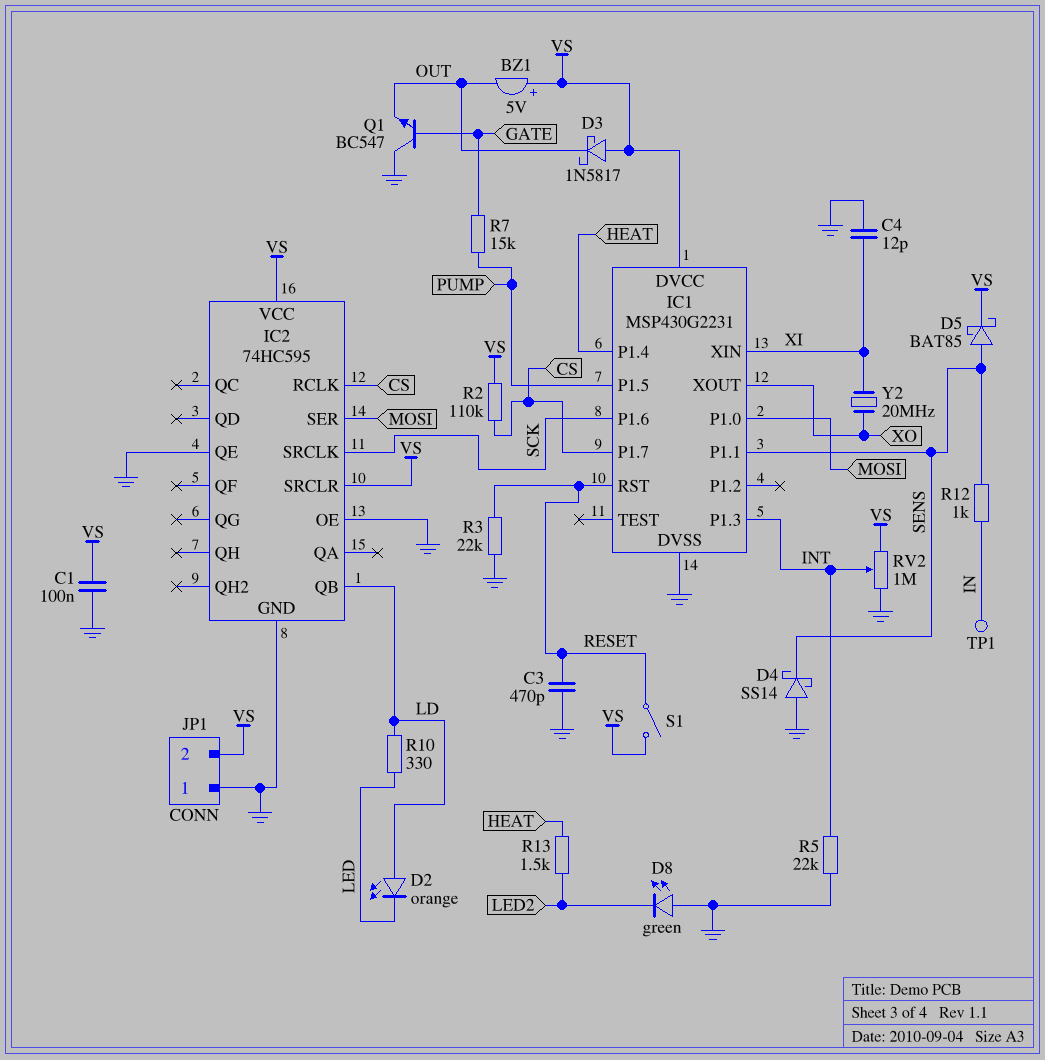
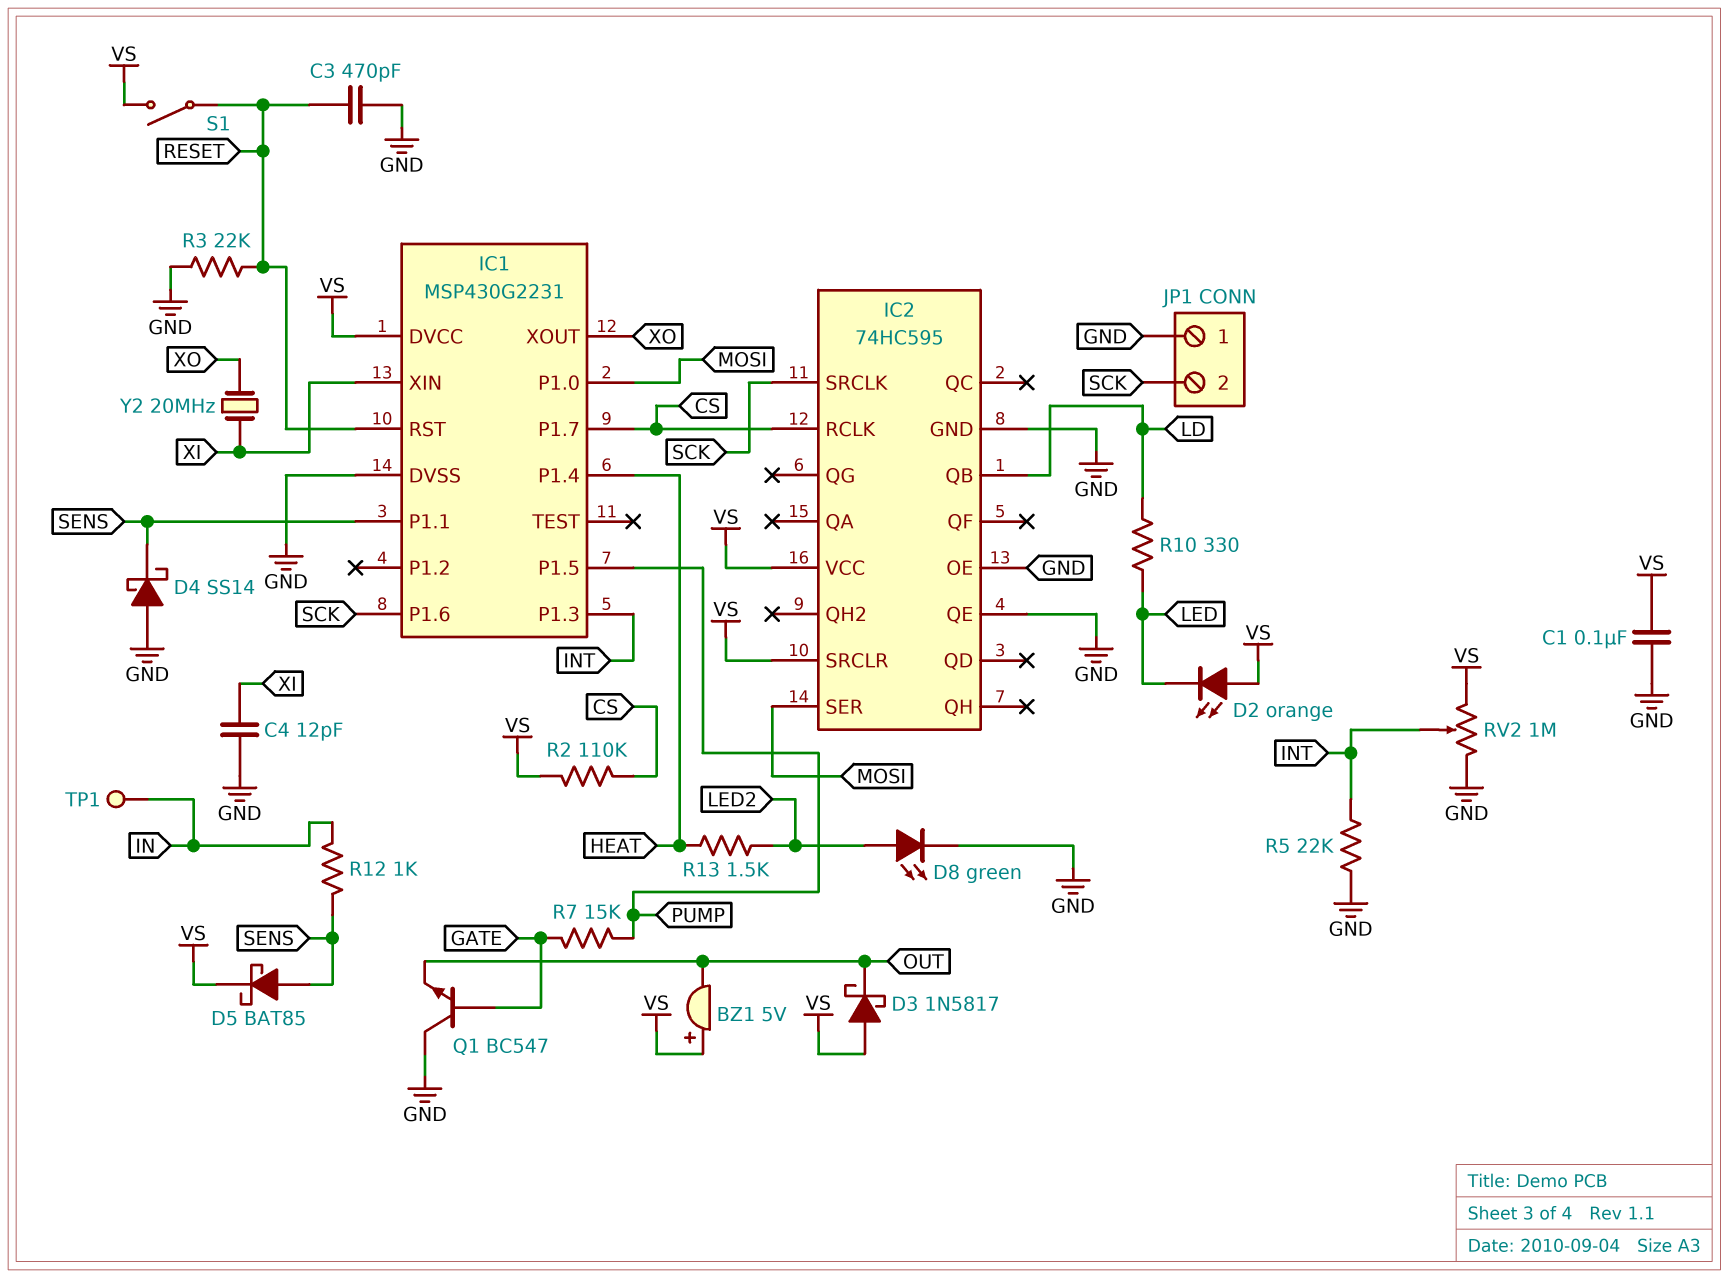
D2: LED orange (A LD, K LED) -> LED orange (A VS, K LED)
D8: LED green (A GND, K LED2) -> LED green (A LED2, K GND)
JP1 pin 2: VS -> SCK

